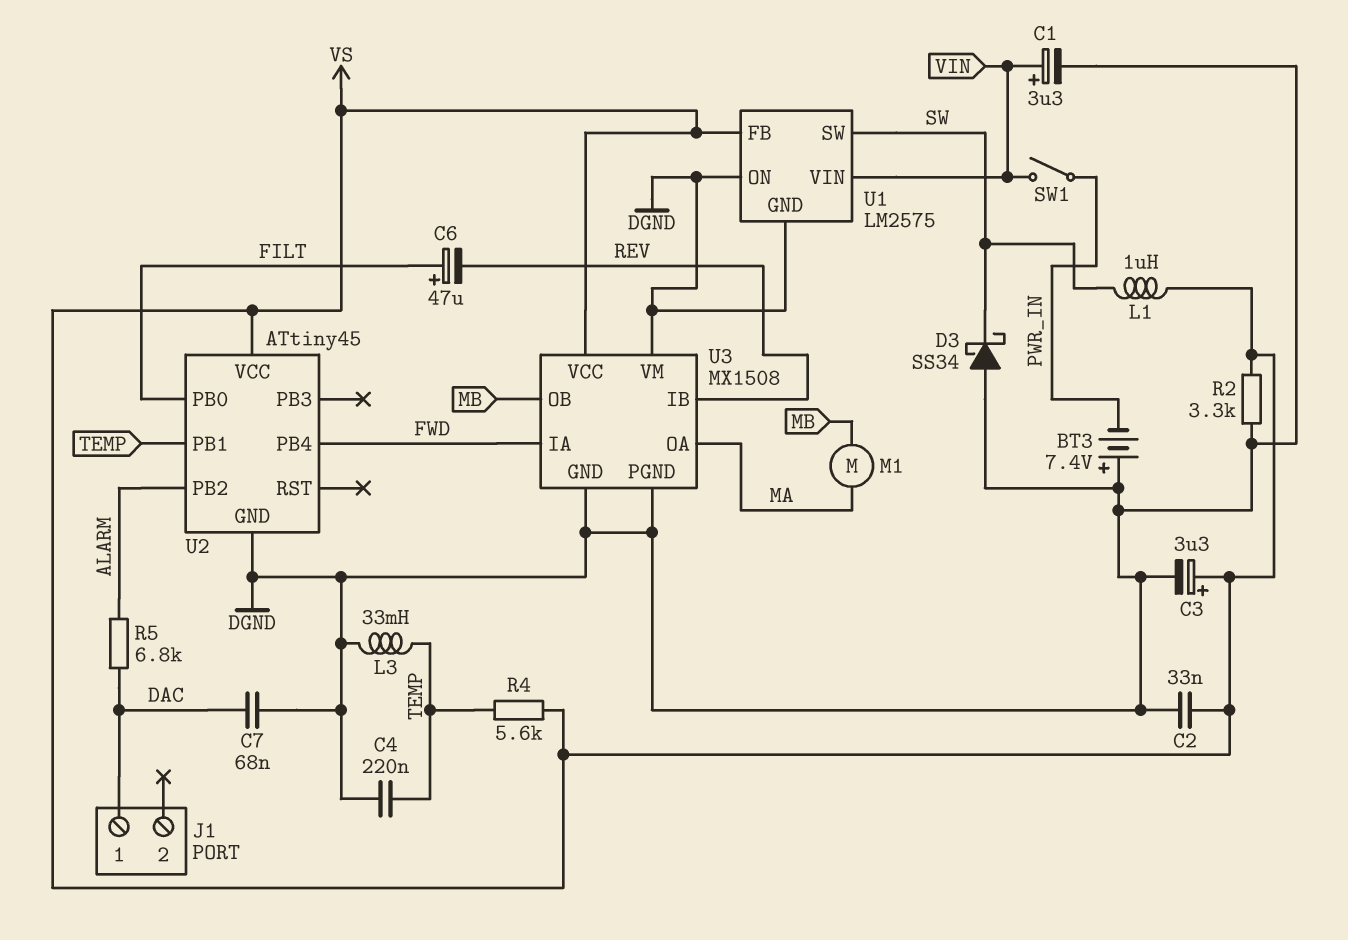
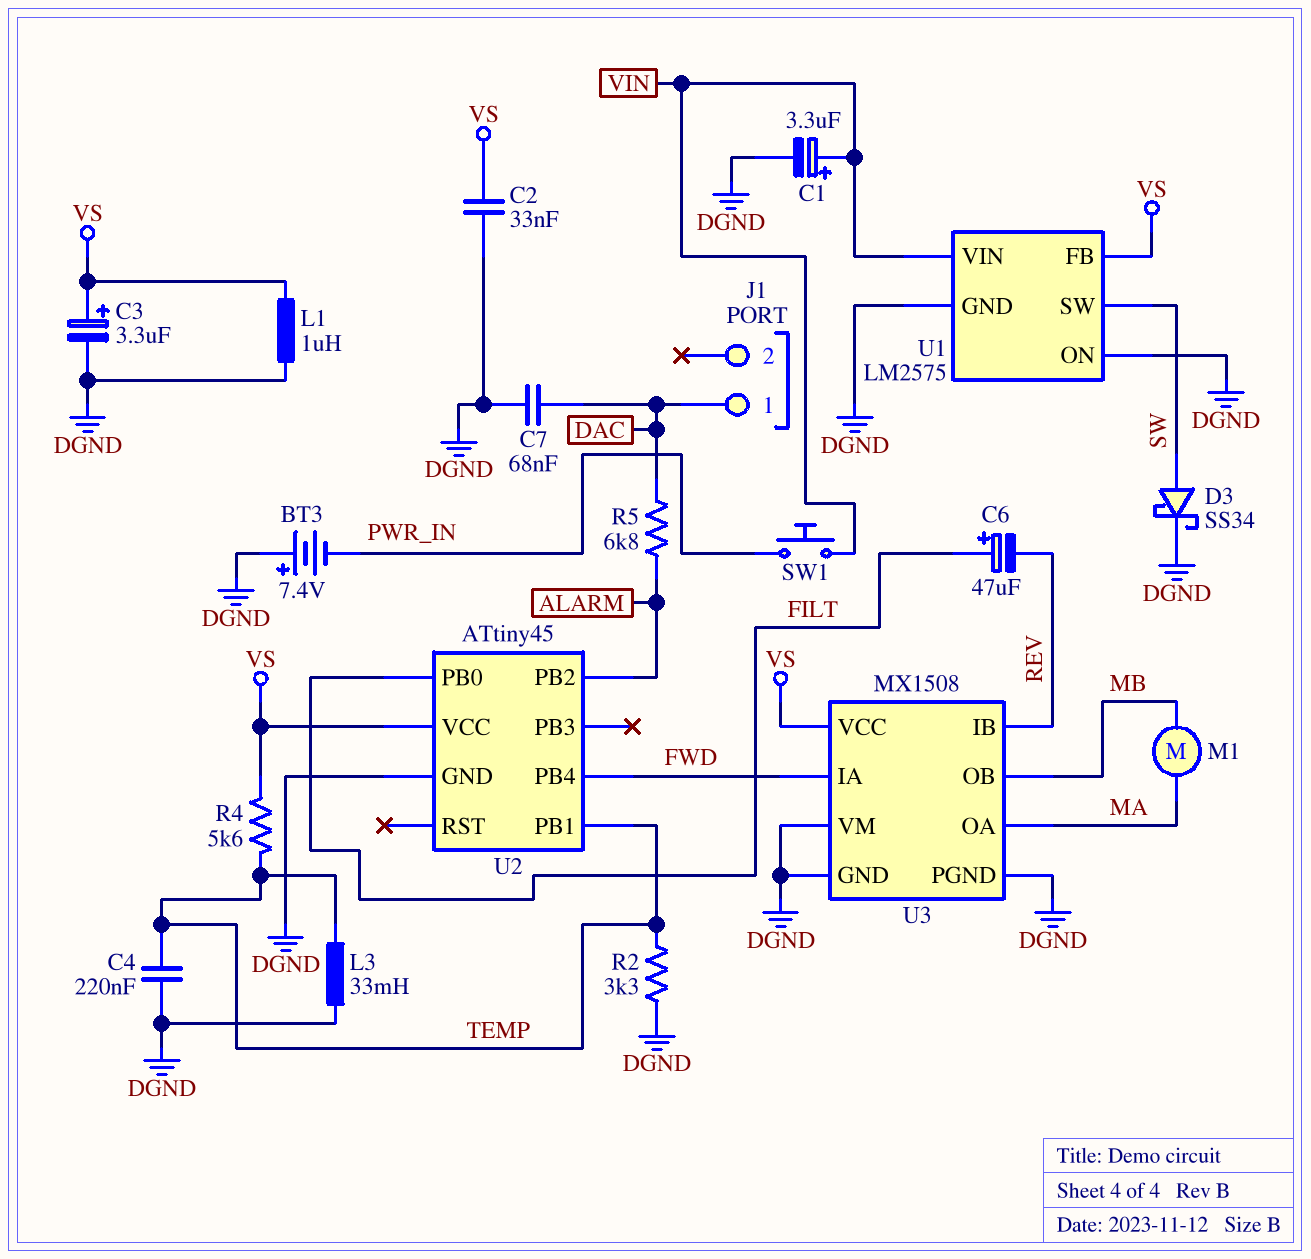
D3: schottky SS34 (A DGND, K SW) -> schottky SS34 (A SW, K DGND)
L1: 1uH (SW, VS) -> 1uH (DGND, VS)
R2: 3.3k (DGND, VS) -> 3.3k (DGND, TEMP)
SW1: switch (PWR_IN, VIN) -> button (PWR_IN, VIN)

